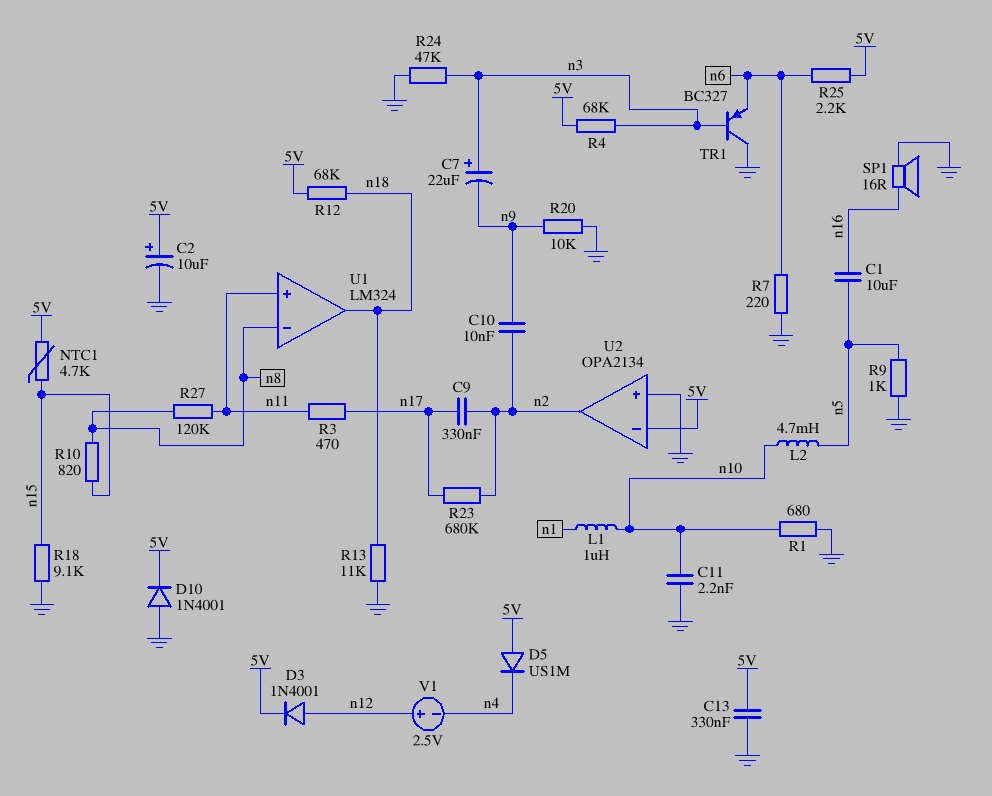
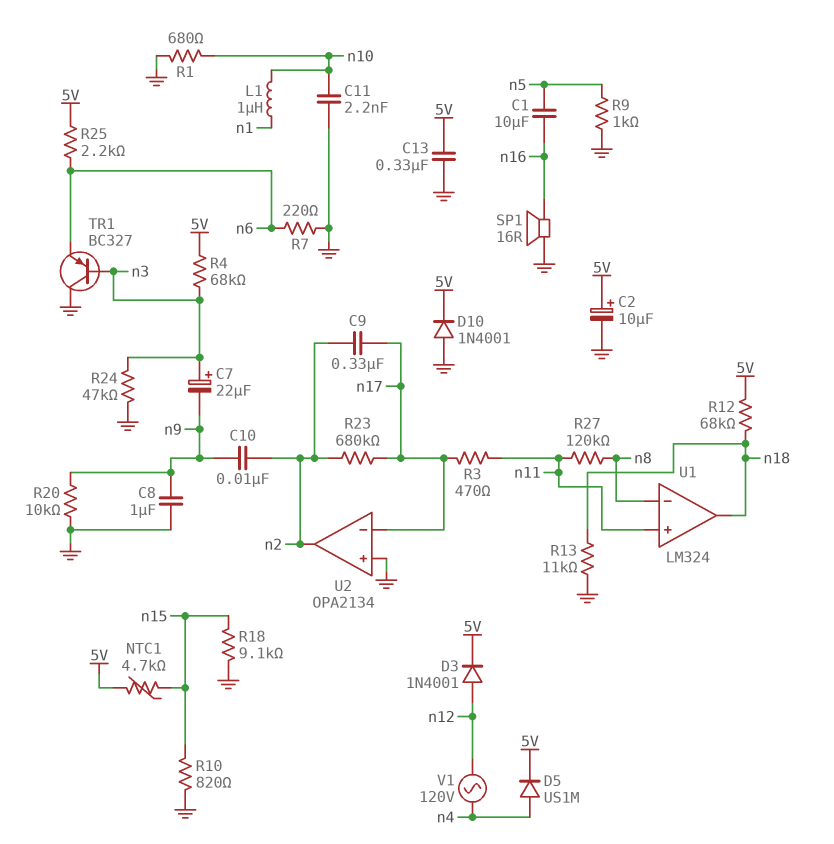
C8: none -> 1uF (GND, n9)
D5: diode US1M (A 5V, K n4) -> diode US1M (A n4, K 5V)
L2: 4.7mH (n5, n10) -> none
R10: 820 (n8, n15) -> 820 (GND, n15)
U2 pin in-: 5V -> n17
V1: 2.5V (plus n12, minus n4) -> AC 120V (n4, n12)

